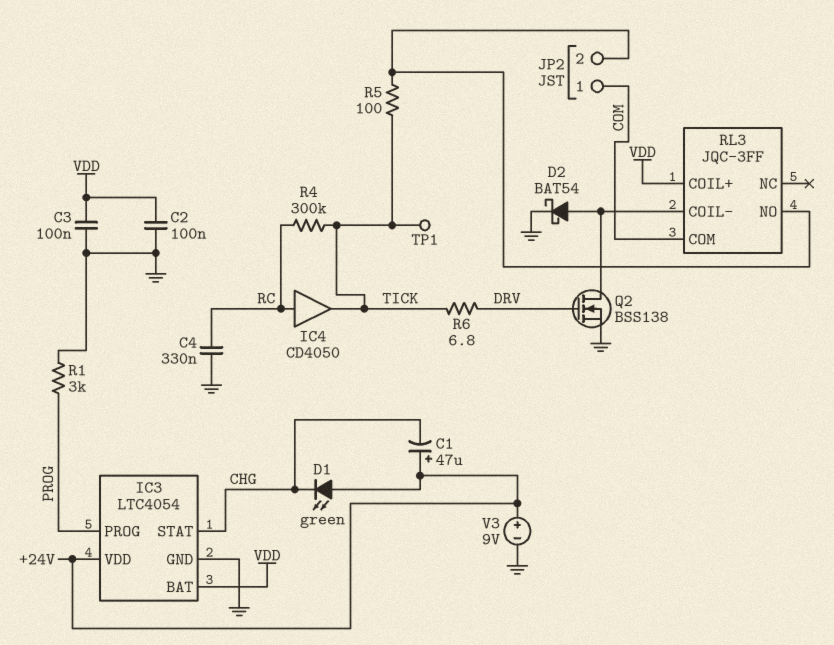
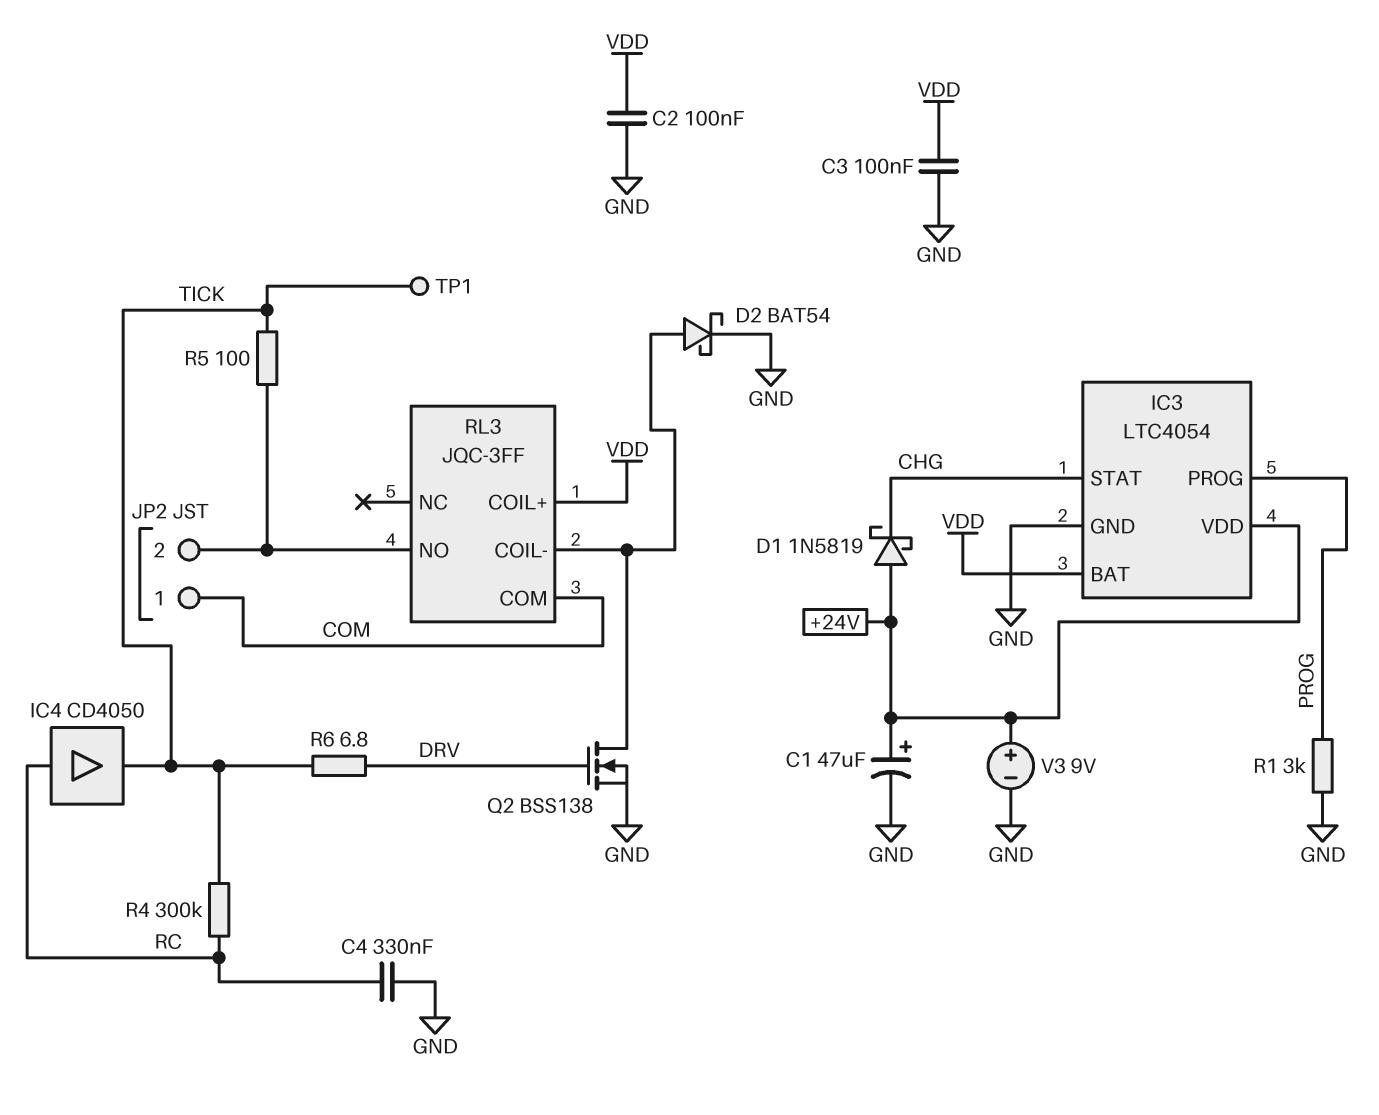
C1: 47uF (plus +24V, minus CHG) -> 47uF (plus +24V, minus GND)
D1: LED green (A +24V, K CHG) -> schottky 1N5819 (A +24V, K CHG)

